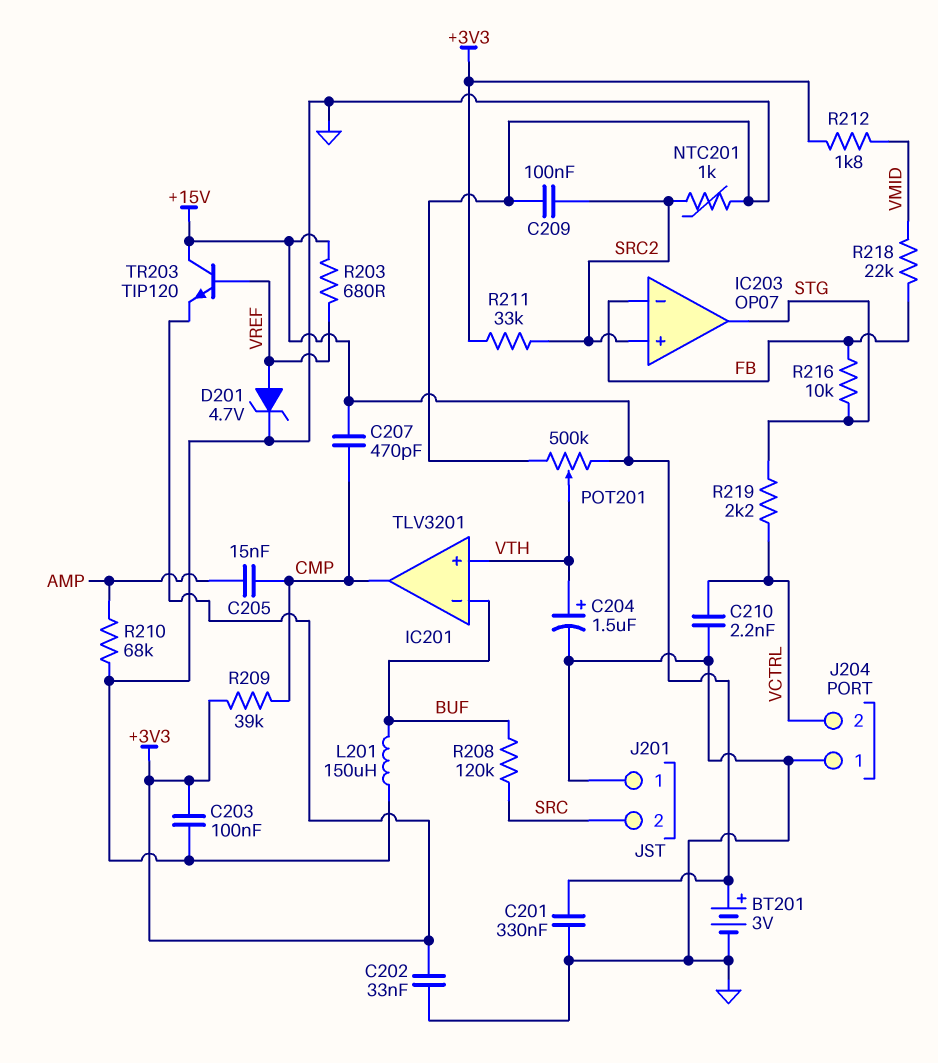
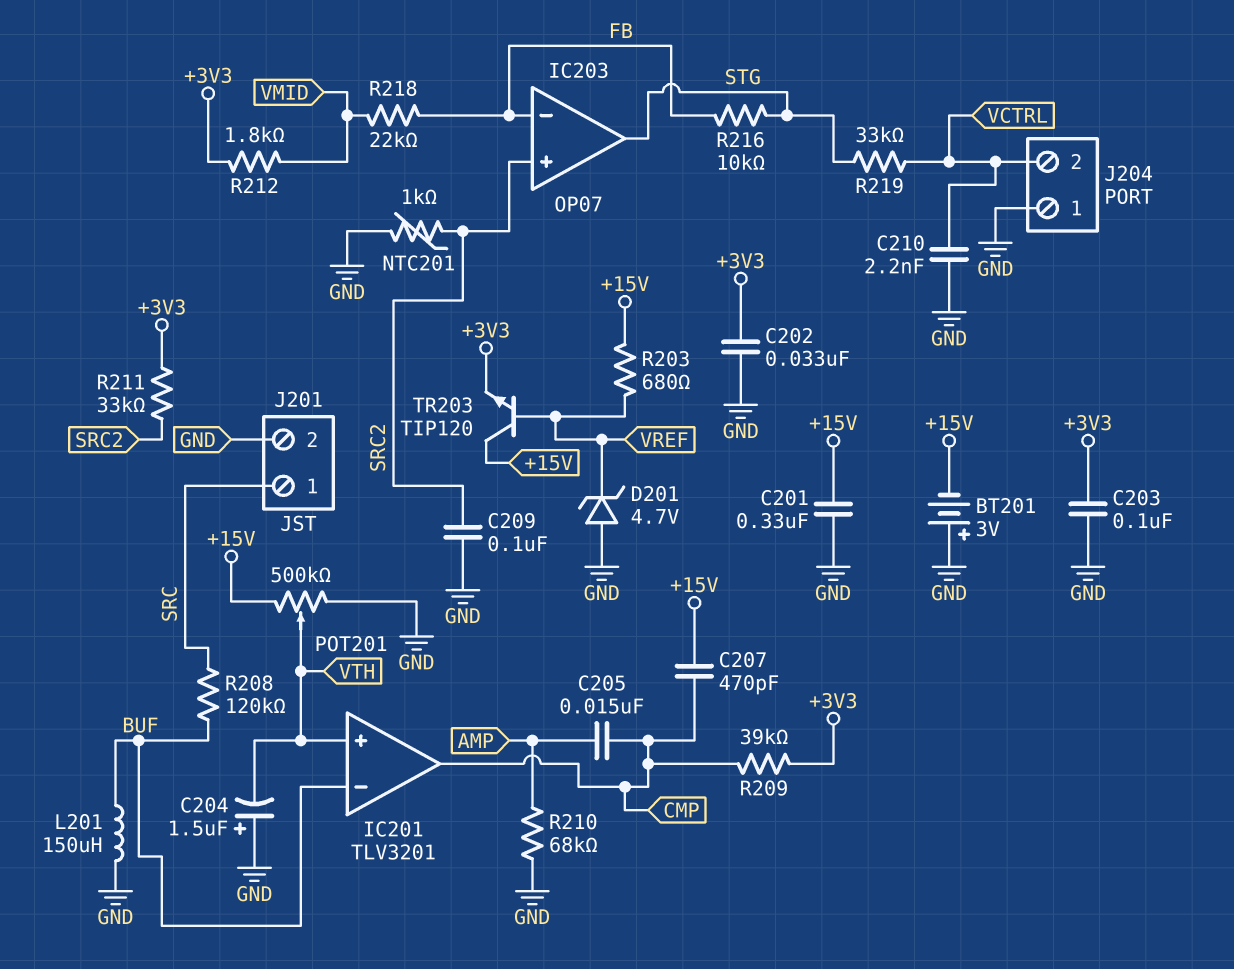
BT201: 3V (plus +15V, minus GND) -> 3V (plus GND, minus +15V)
C204: 1.5uF (plus VTH, minus GND) -> 1.5uF (plus GND, minus VTH)
D201: zener 4.7V (A VREF, K GND) -> zener 4.7V (A GND, K VREF)
J201 pin 1: GND -> SRC
J201 pin 2: SRC -> GND
R219: 2.2k (STG, VCTRL) -> 33k (STG, VCTRL)

